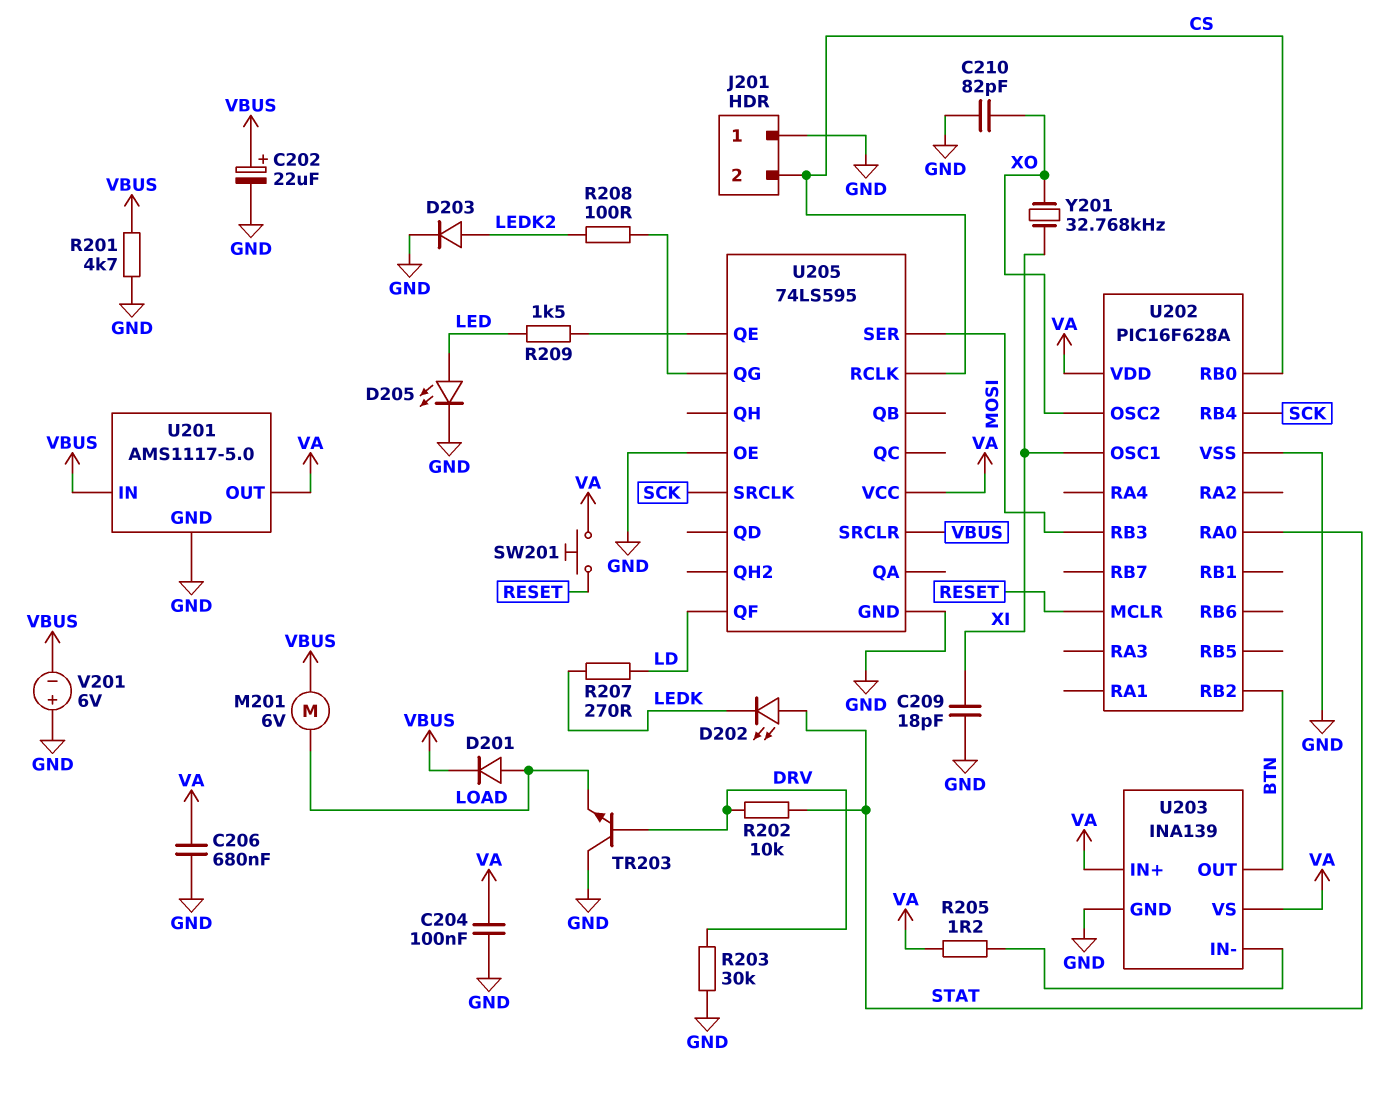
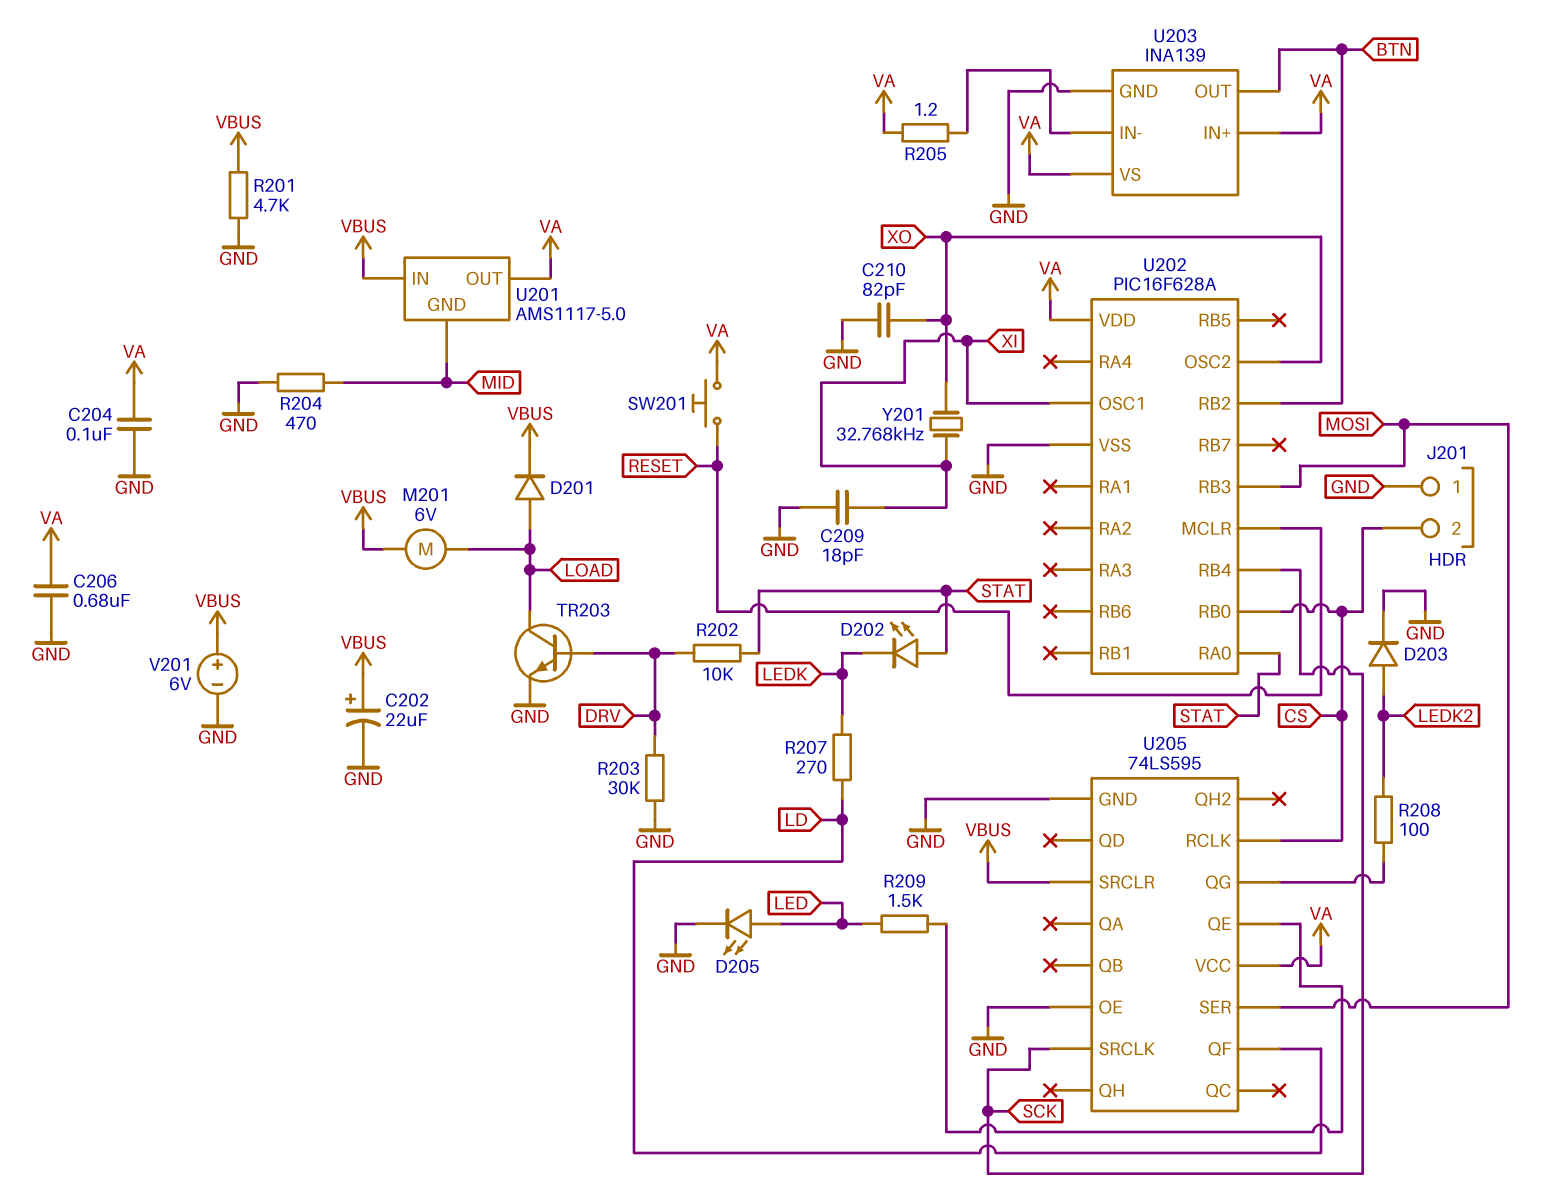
R204: none -> 470 (GND, MID)
TR203: NPN (B DRV, C GND, E LOAD) -> NPN (B DRV, C LOAD, E GND)
U201 pin GND: GND -> MID
V201: 6V (plus GND, minus VBUS) -> 6V (plus VBUS, minus GND)

